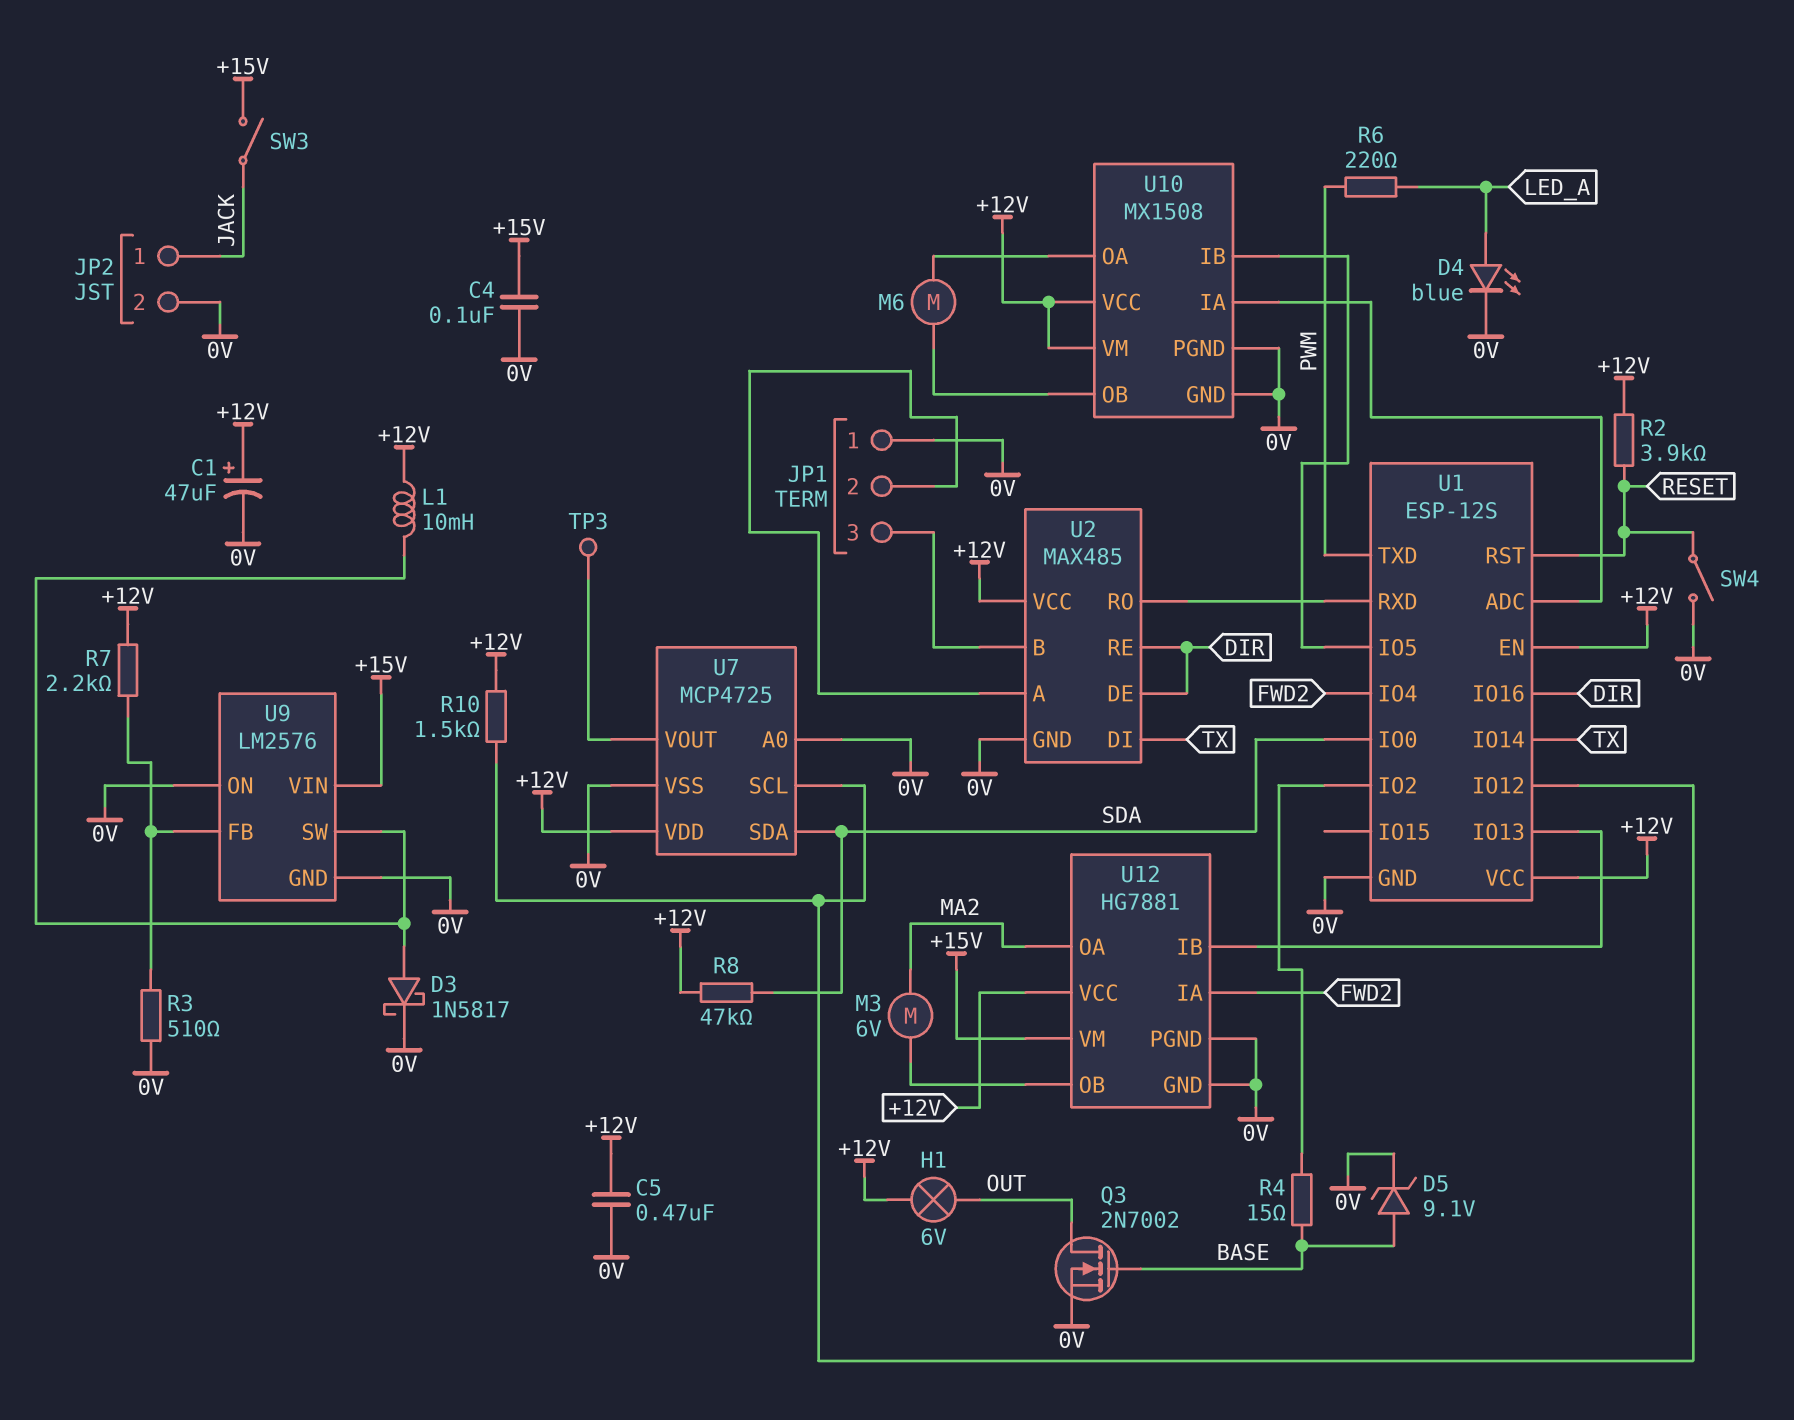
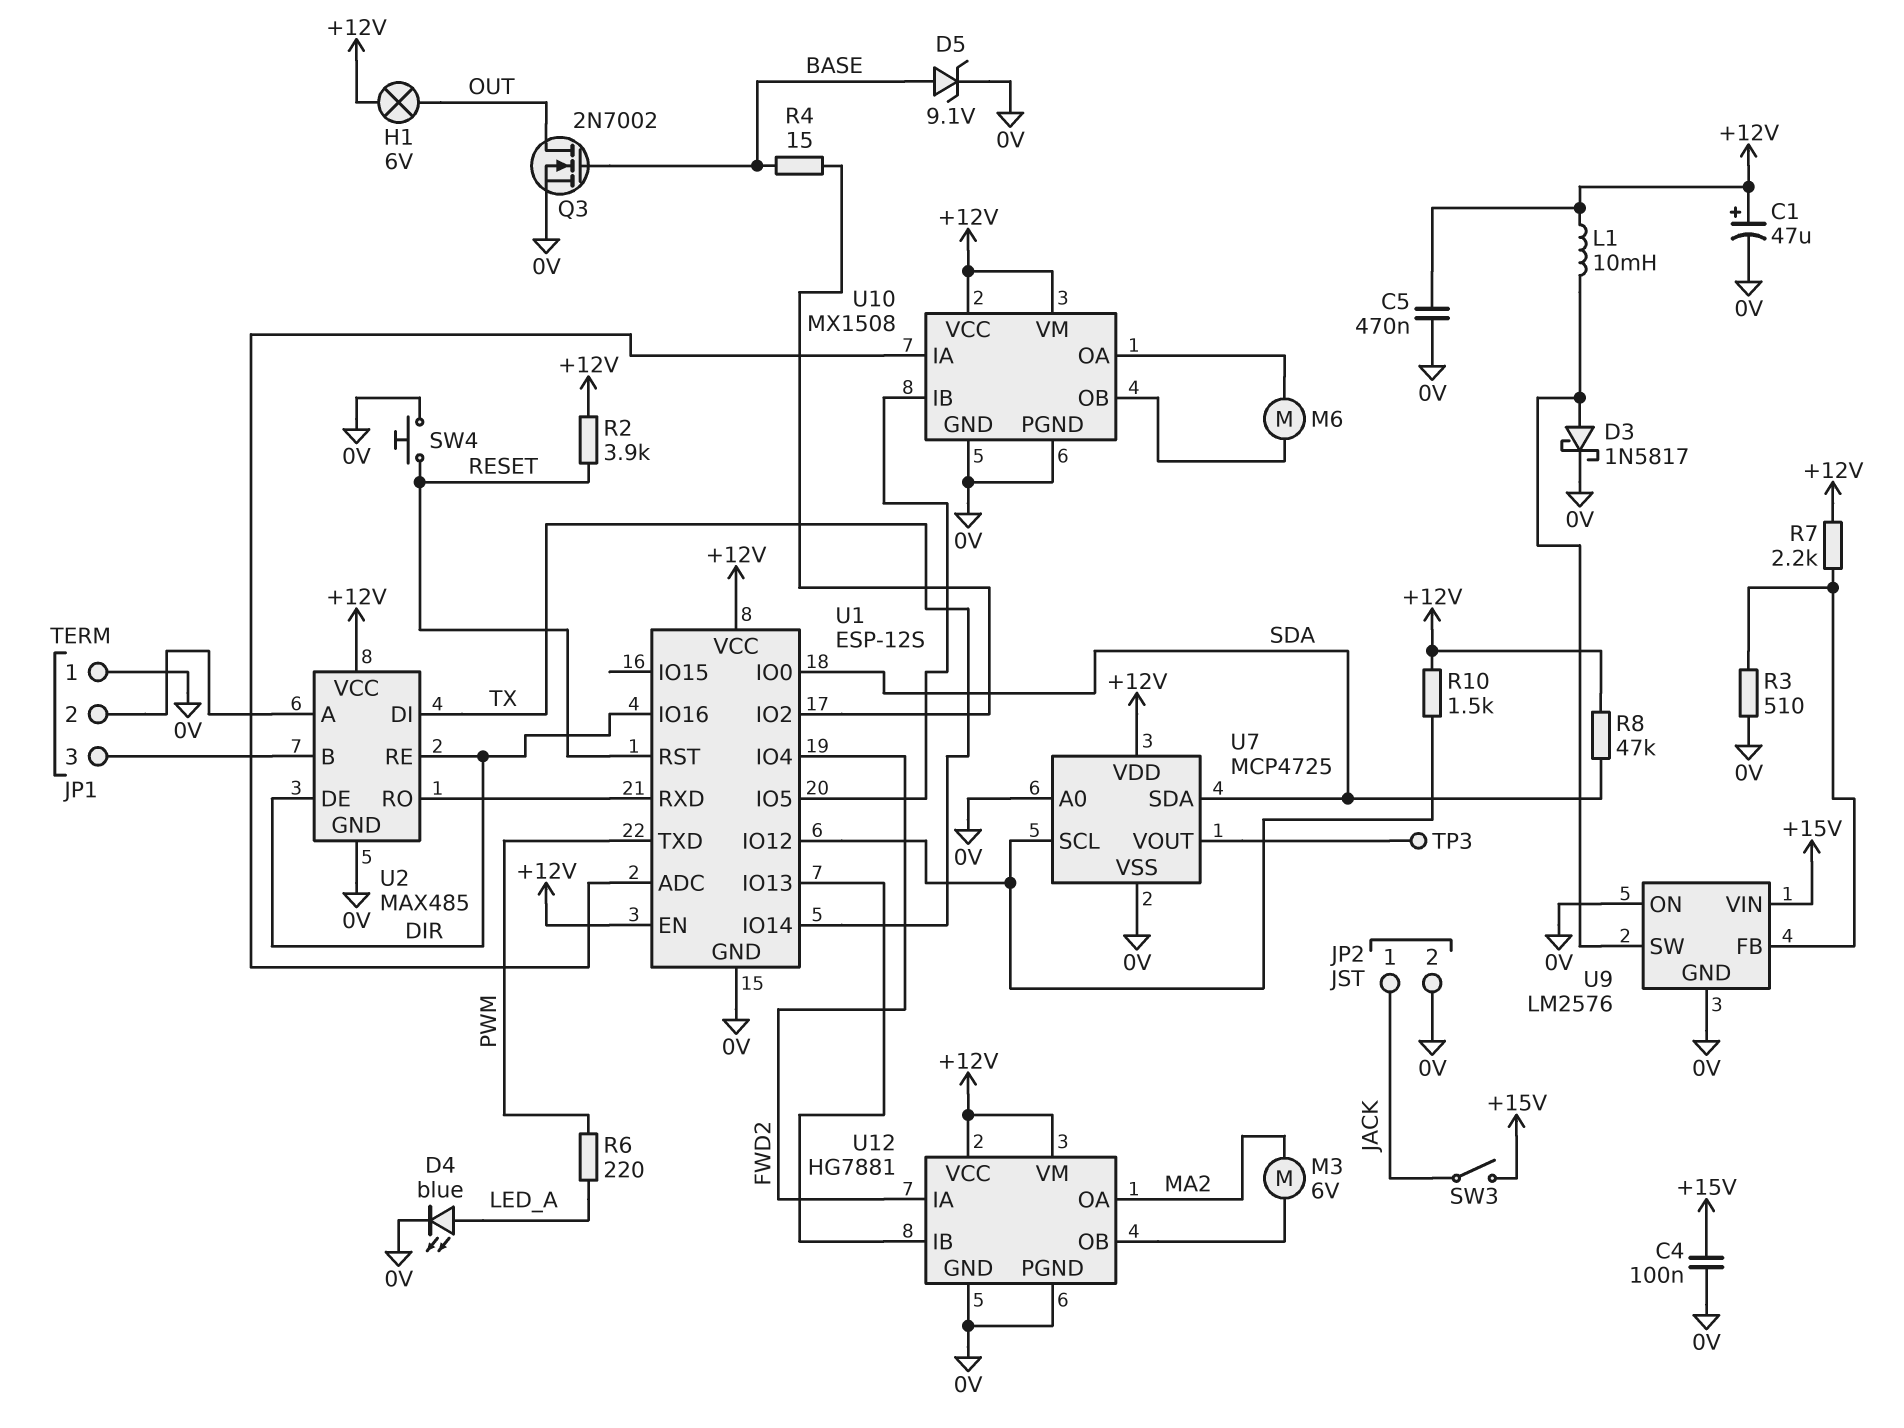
SW4: switch (0V, RESET) -> button (0V, RESET)
U12 pin VM: +15V -> +12V

